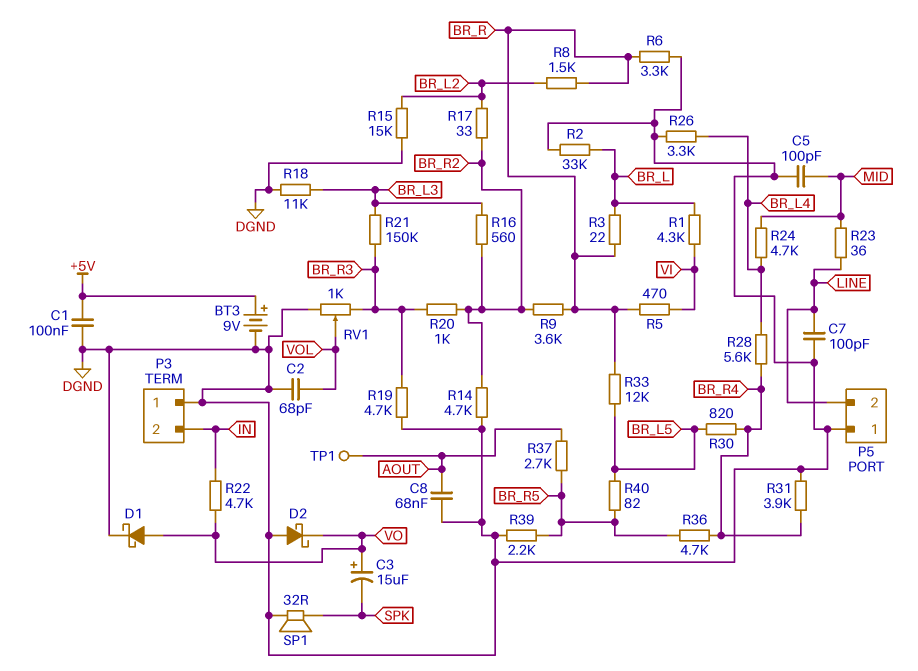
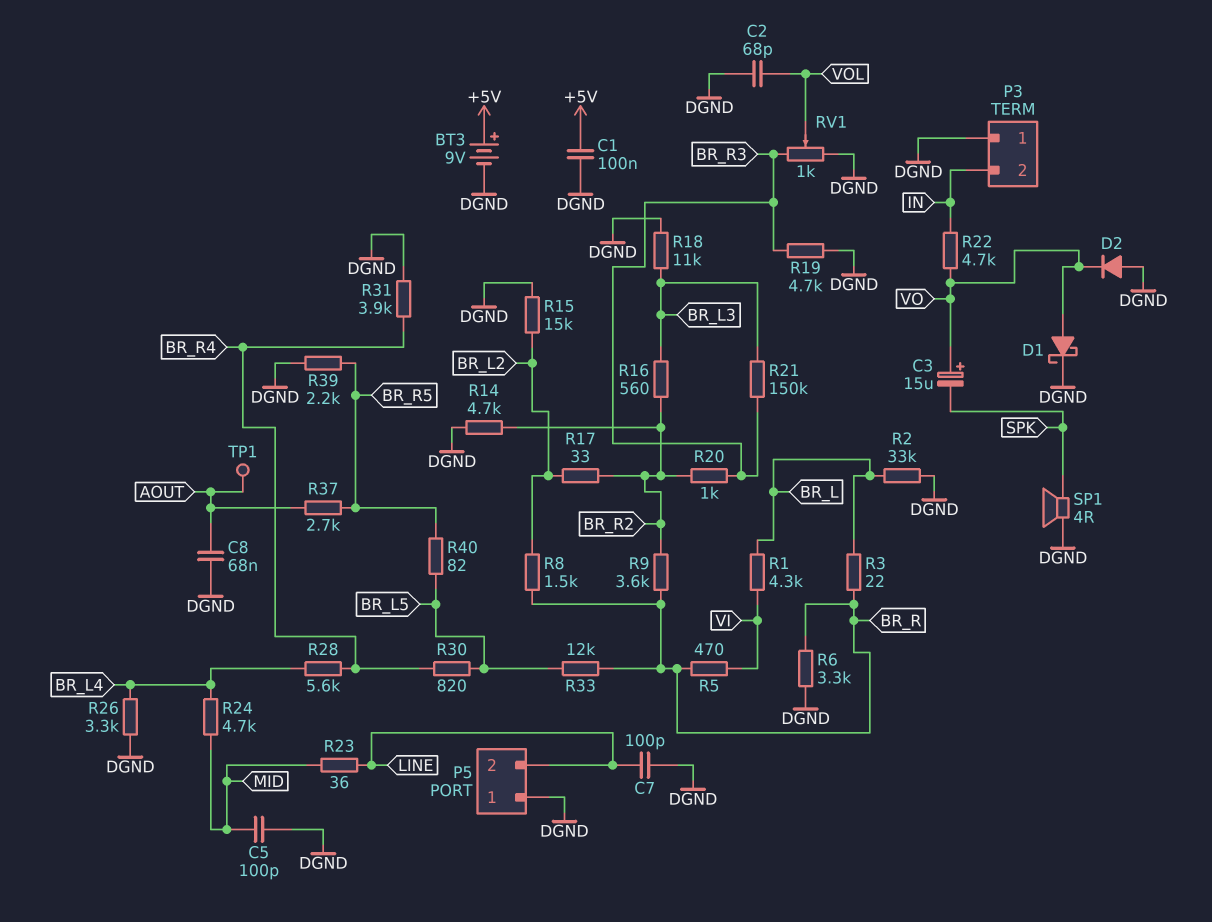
D2: schottky (A DGND, K VO) -> diode (A DGND, K VO)
R36: 4.7k (BR_R4, BR_R5) -> none
SP1: speaker 32R (DGND, SPK) -> speaker 4R (DGND, SPK)

